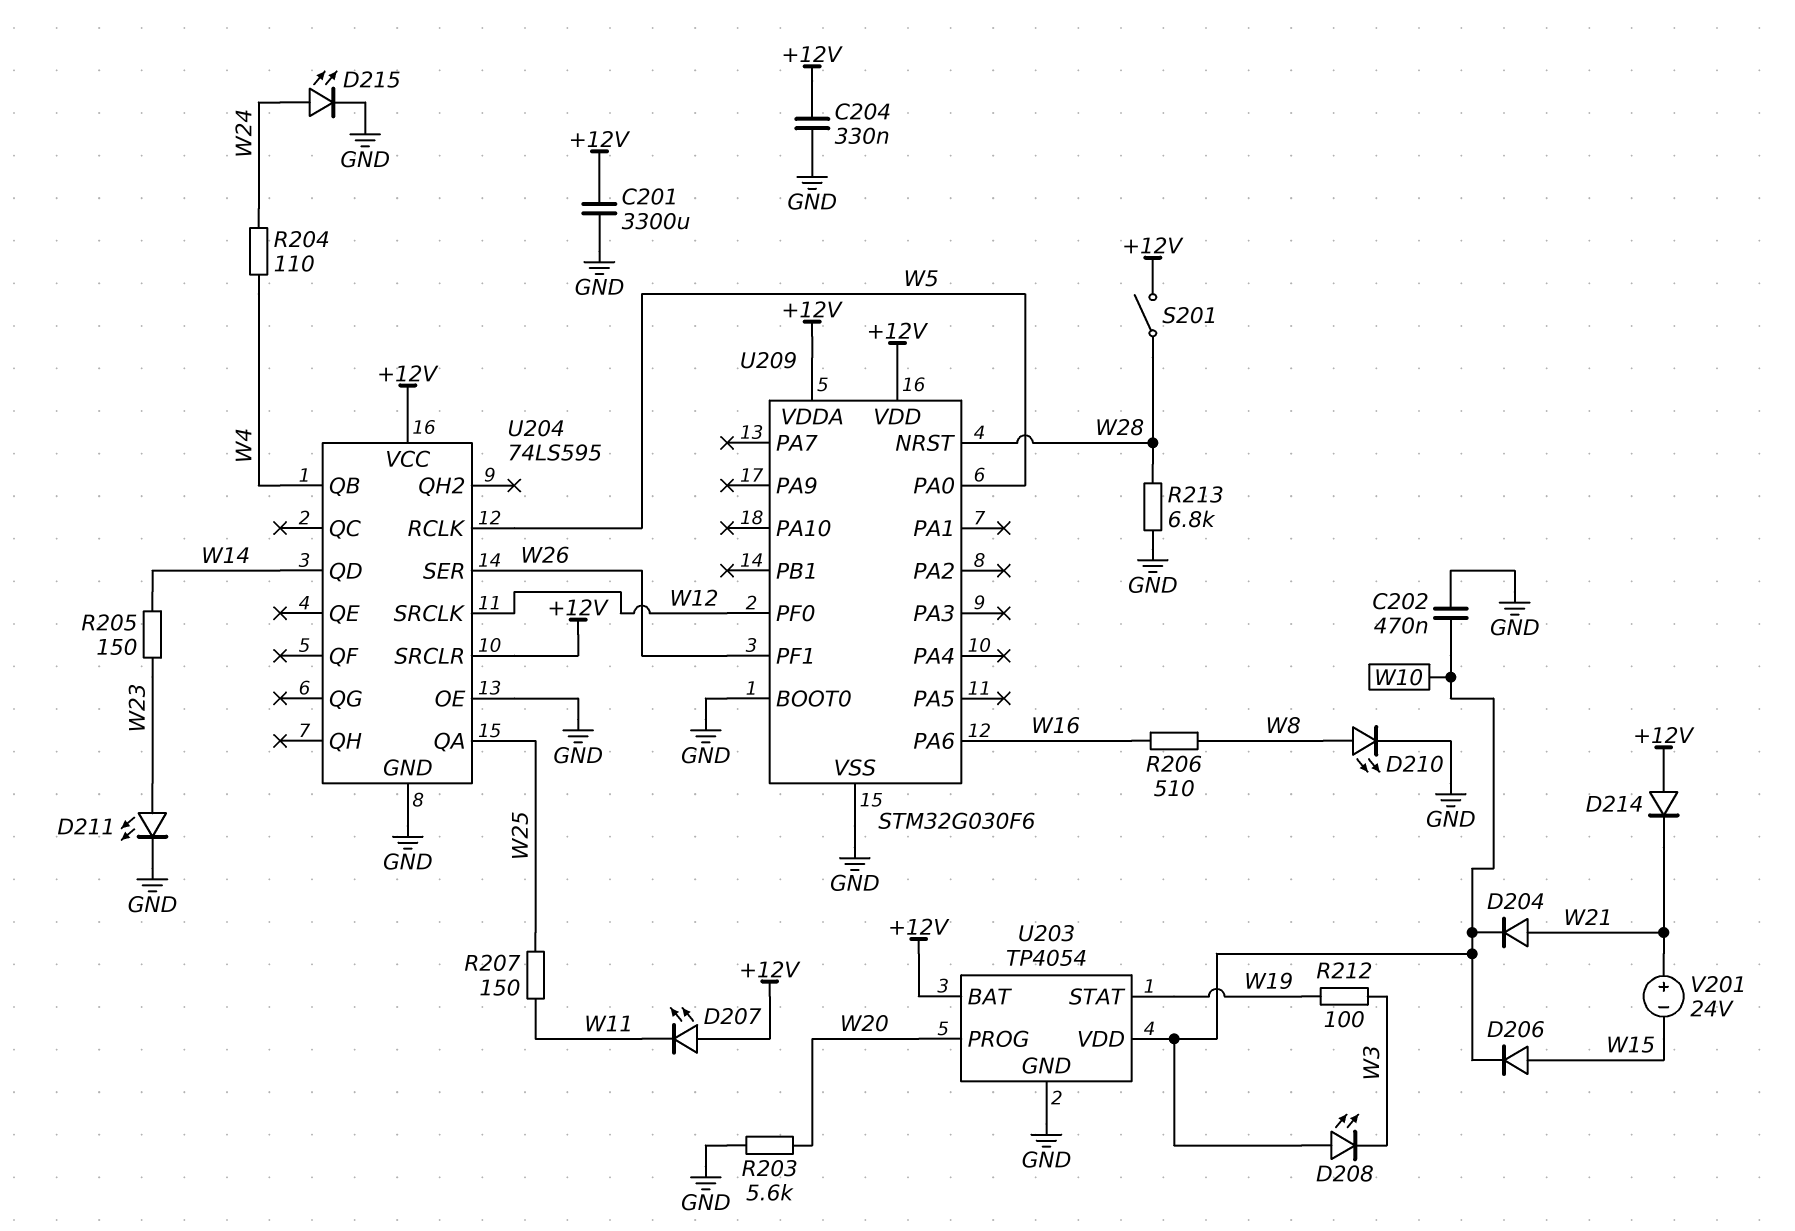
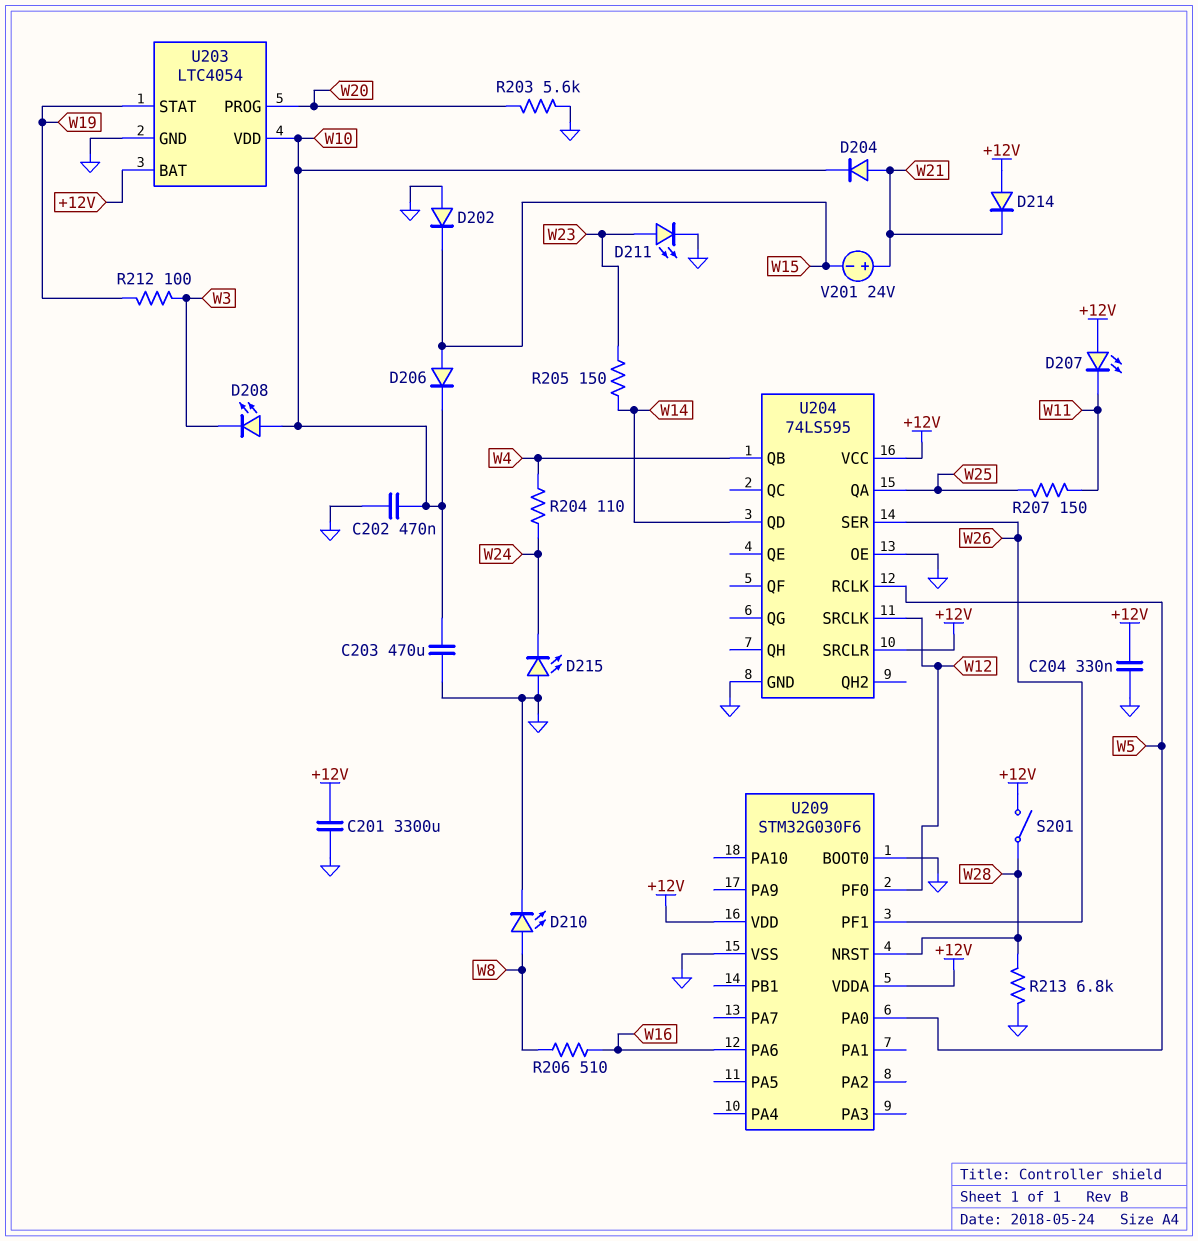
C203: none -> 470uF (GND, W10)
D202: none -> diode (A GND, K W15)
D215: LED (A W24, K GND) -> LED (A GND, K W24)
U203: TP4054 -> LTC4054

